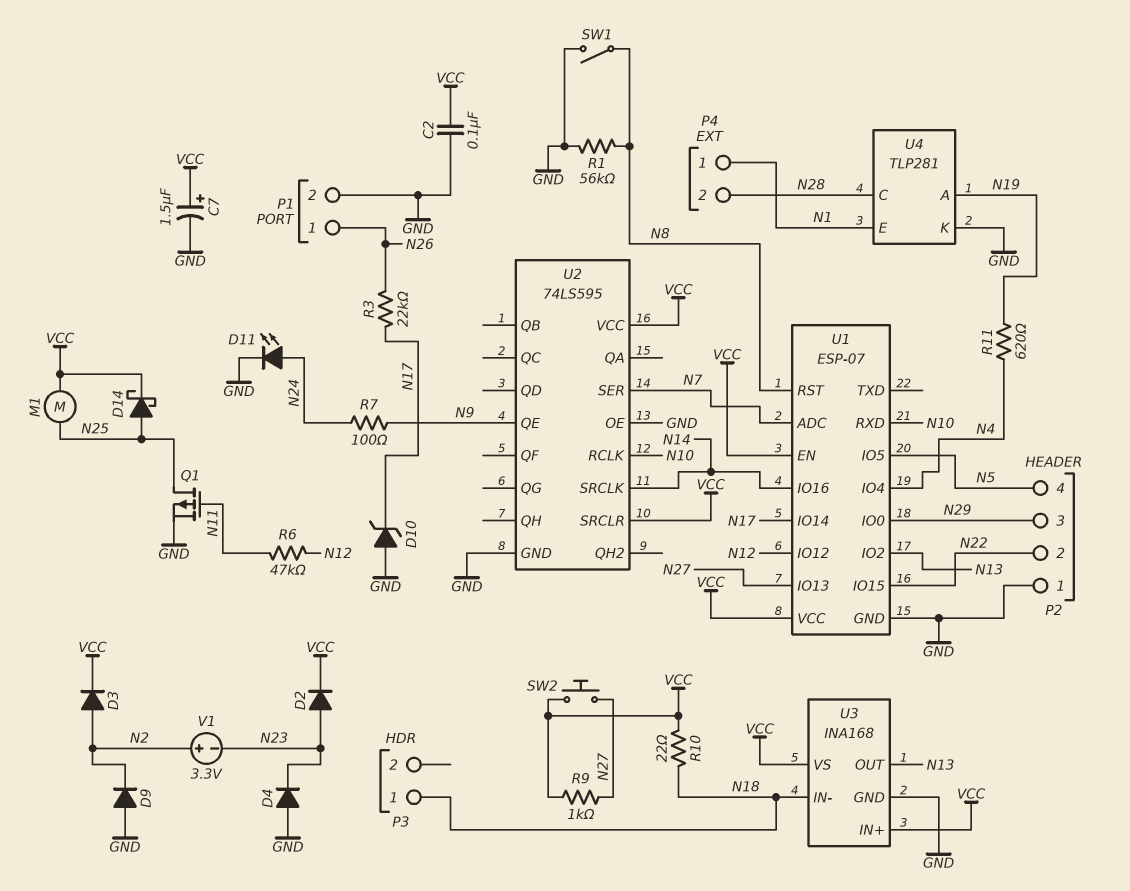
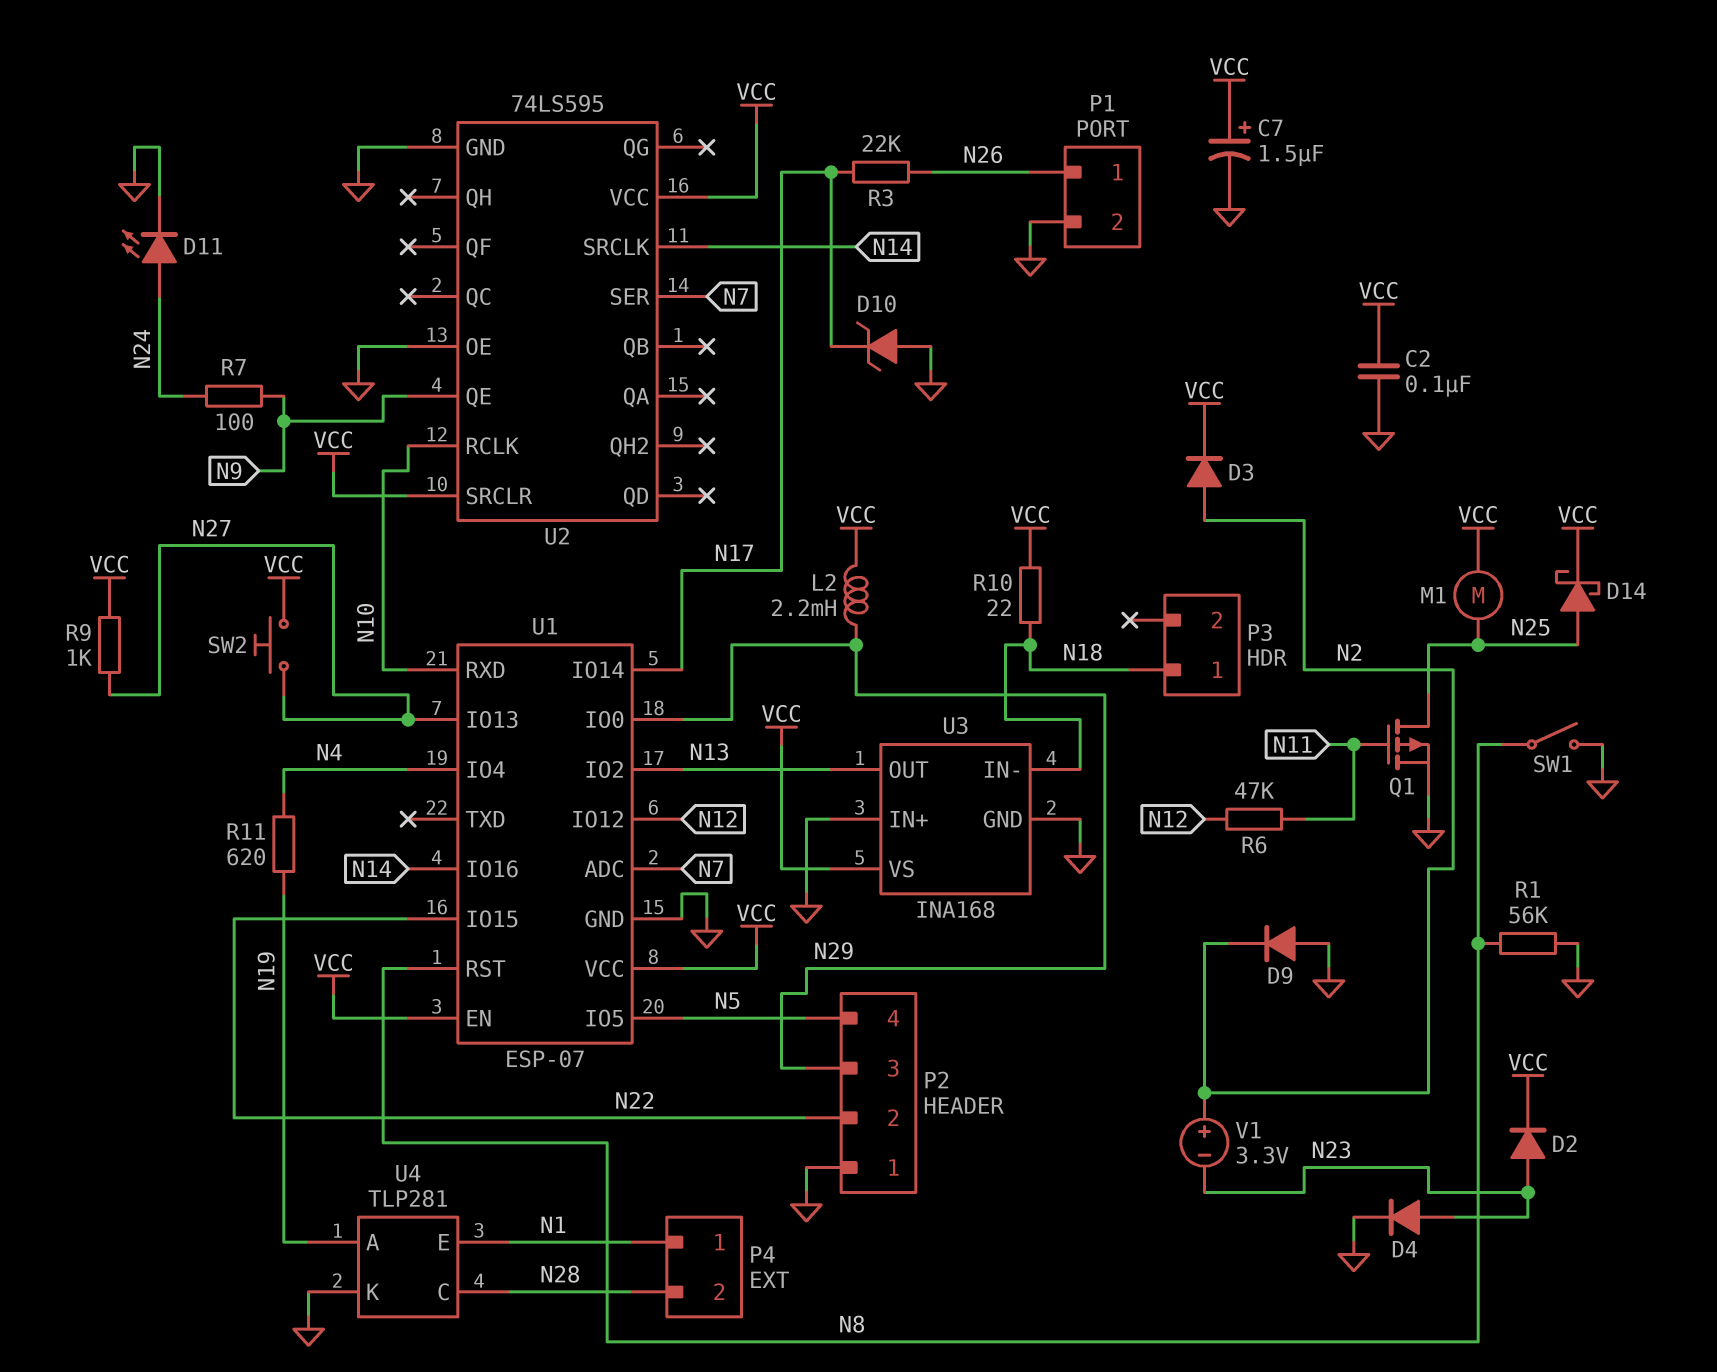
D4: diode (A GND, K N23) -> diode (A N23, K GND)
L2: none -> 2.2mH (N29, VCC)
U3 pin IN+: VCC -> GND

